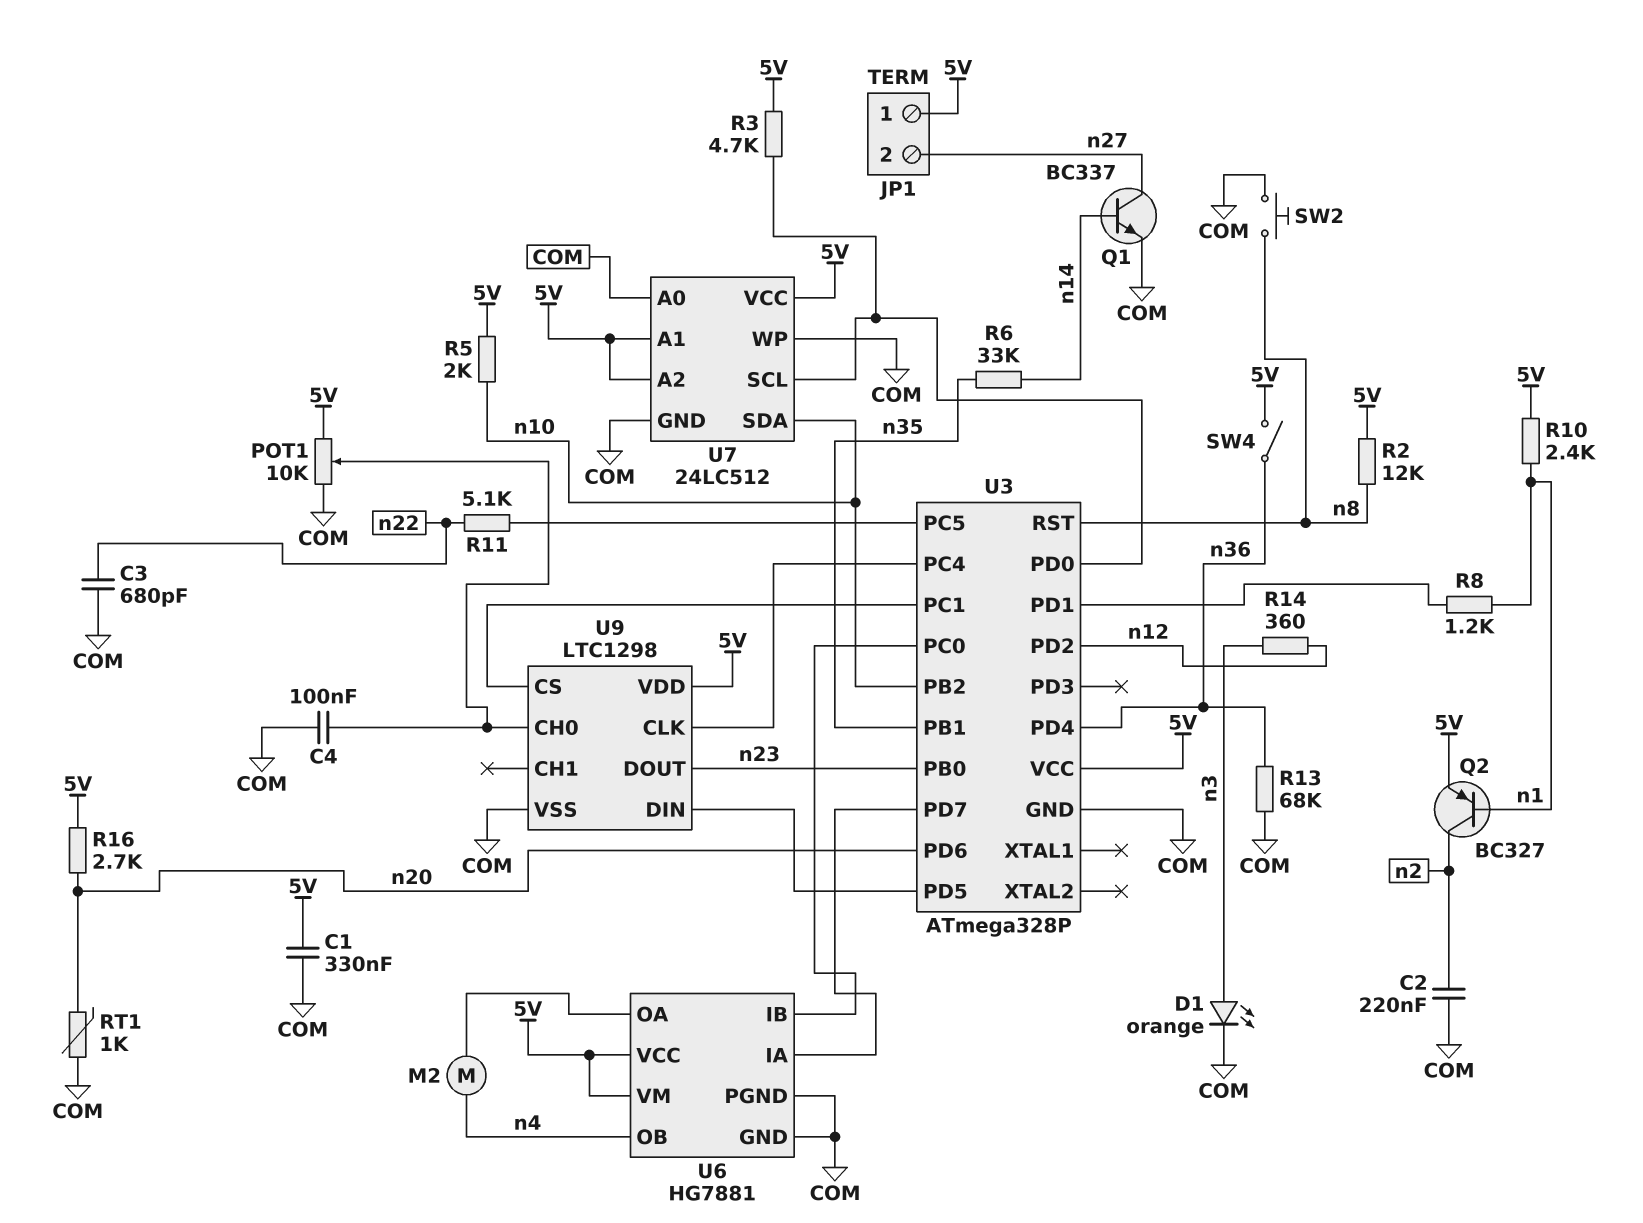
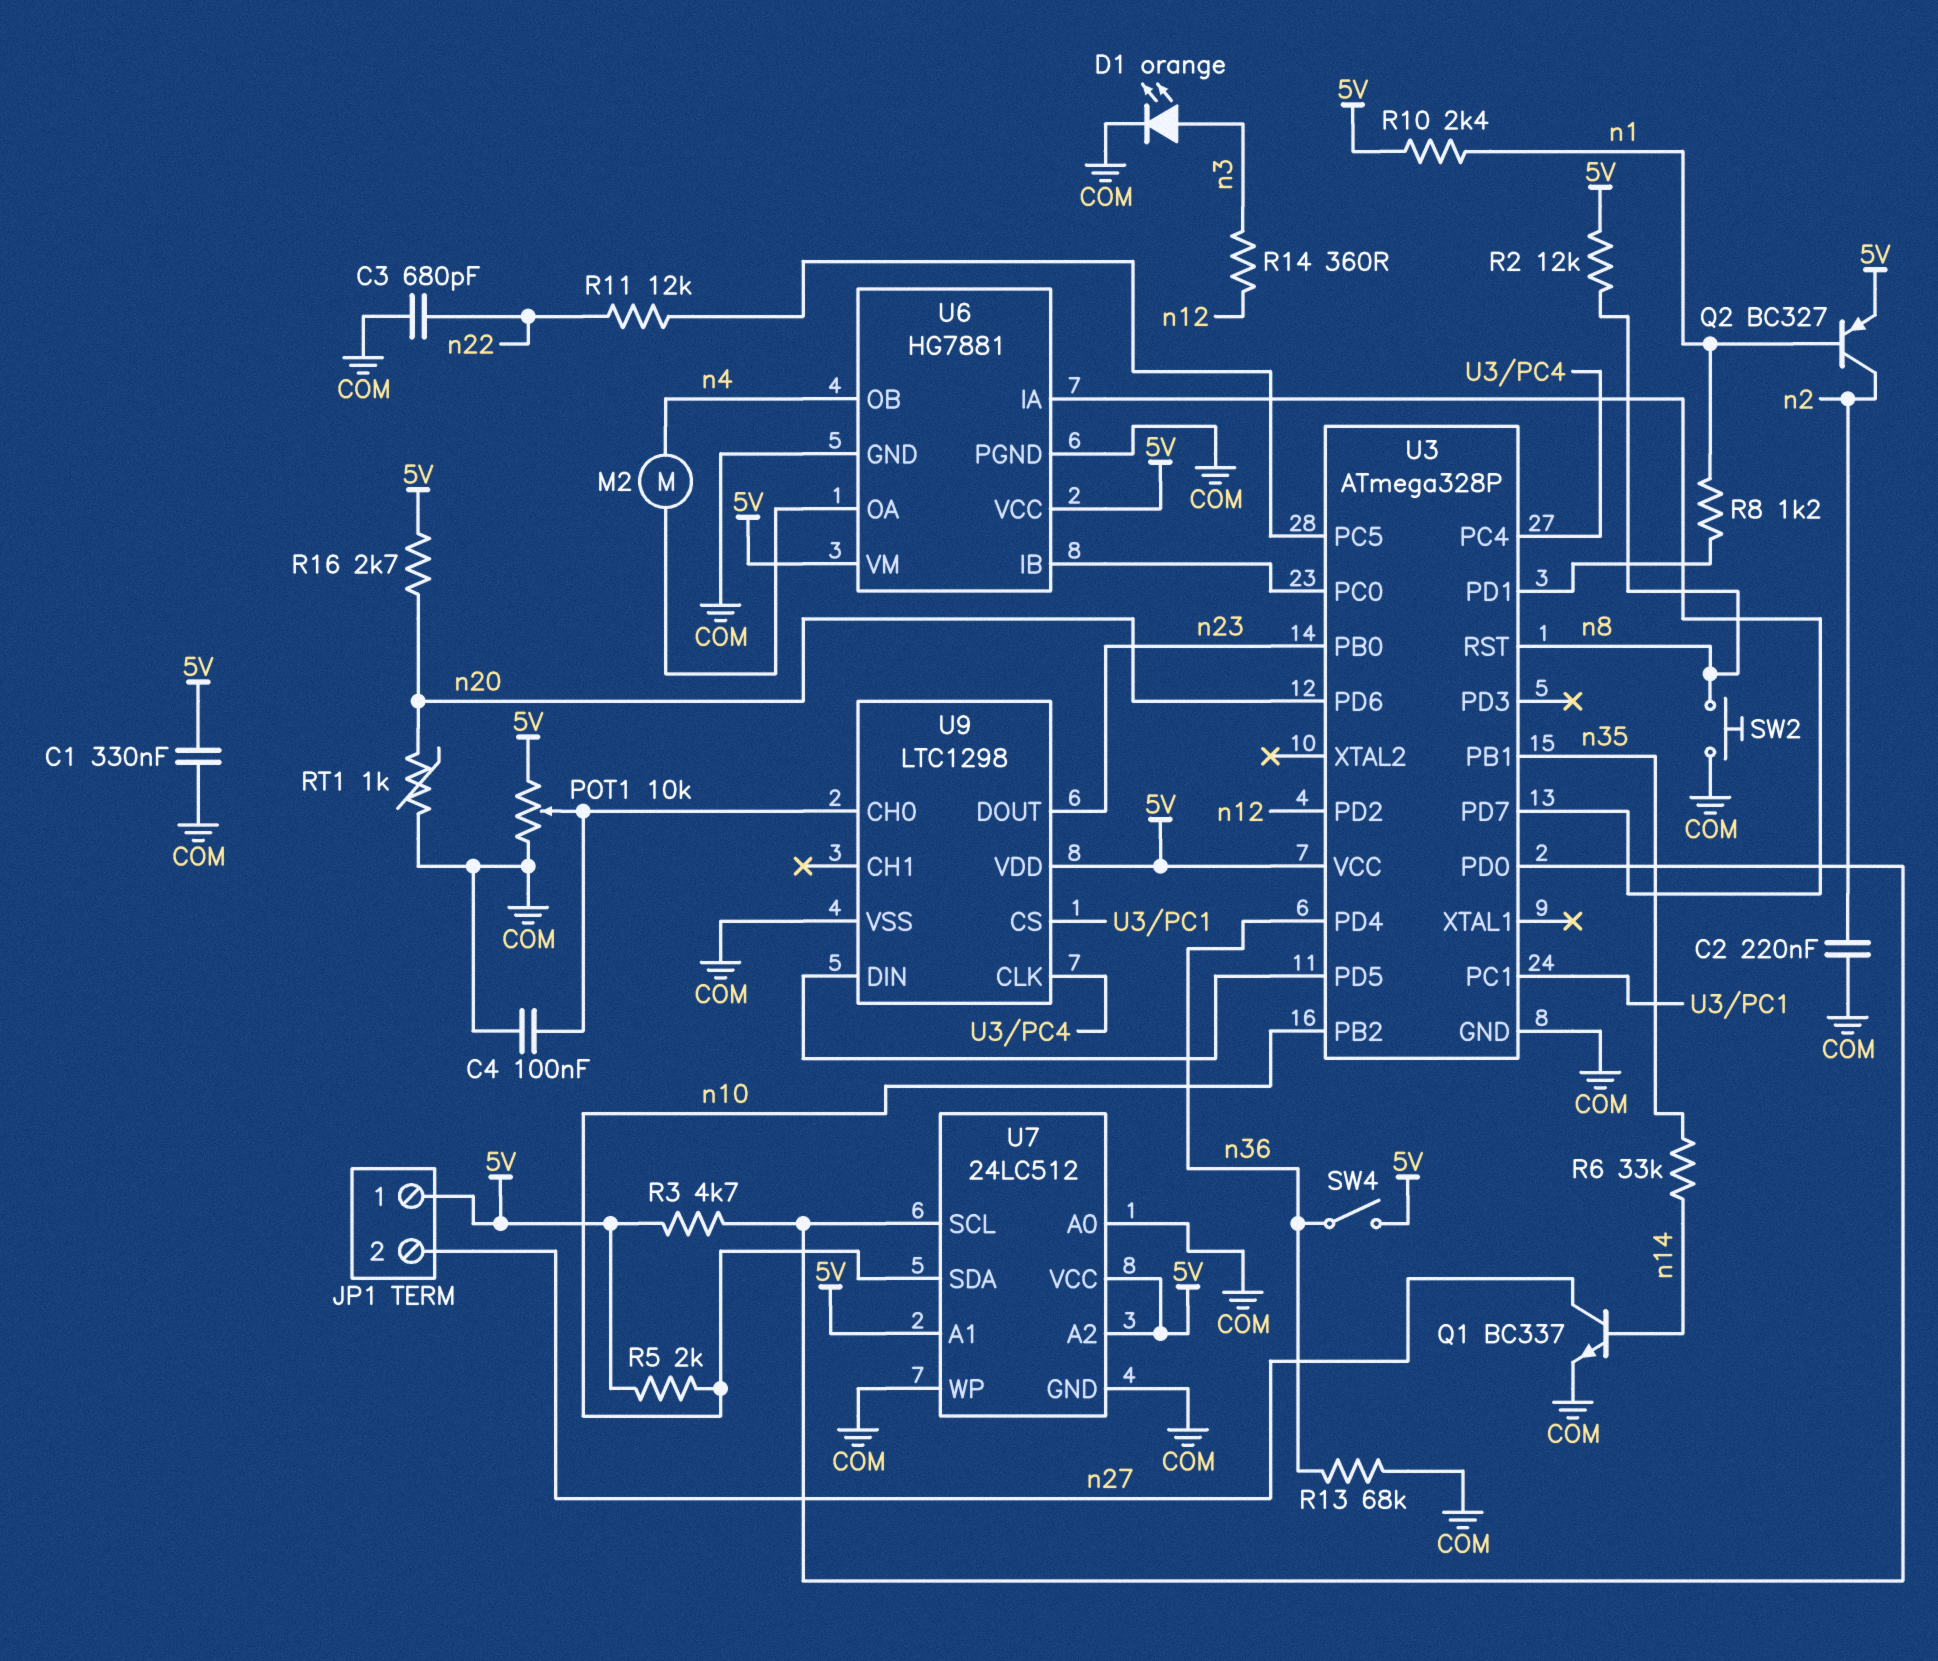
R11: 5.1k (U3/PC5, n22) -> 12k (U3/PC5, n22)

